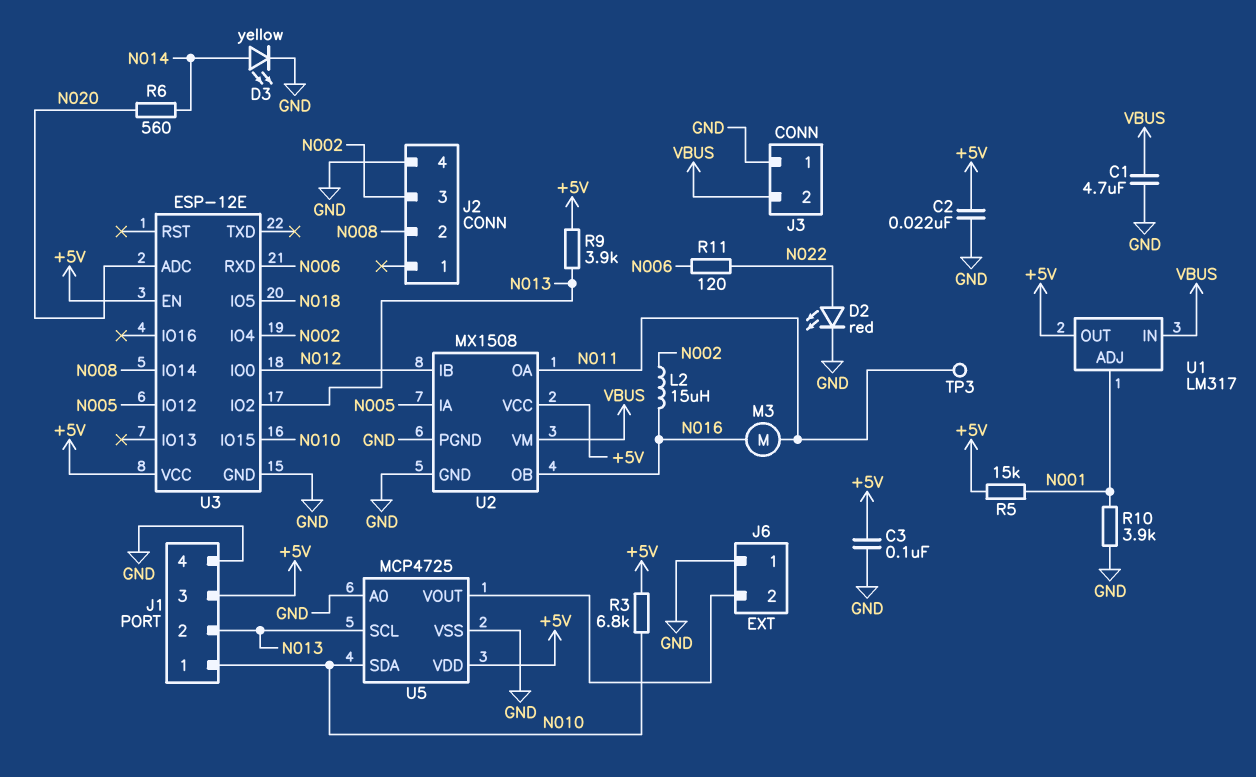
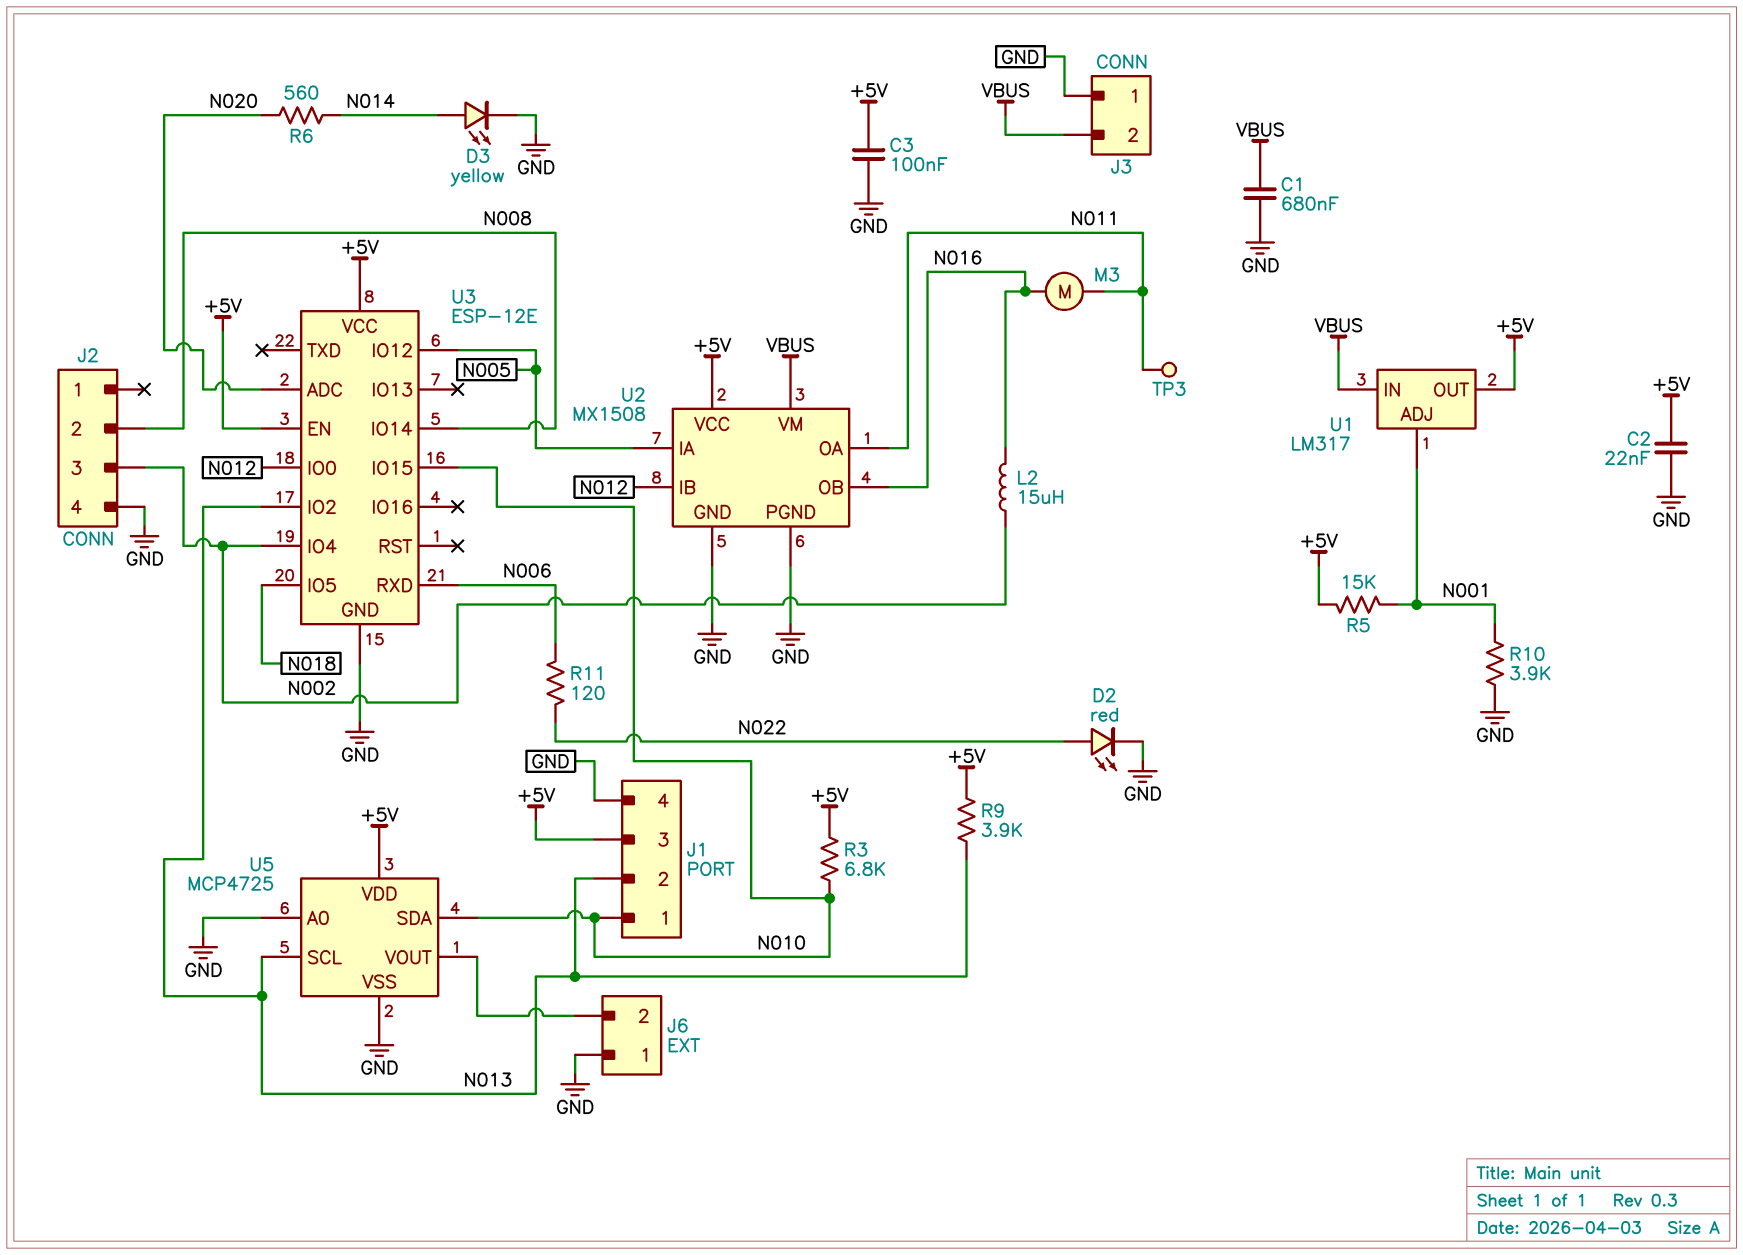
C1: 4.7uF (GND, VBUS) -> 680nF (GND, VBUS)

